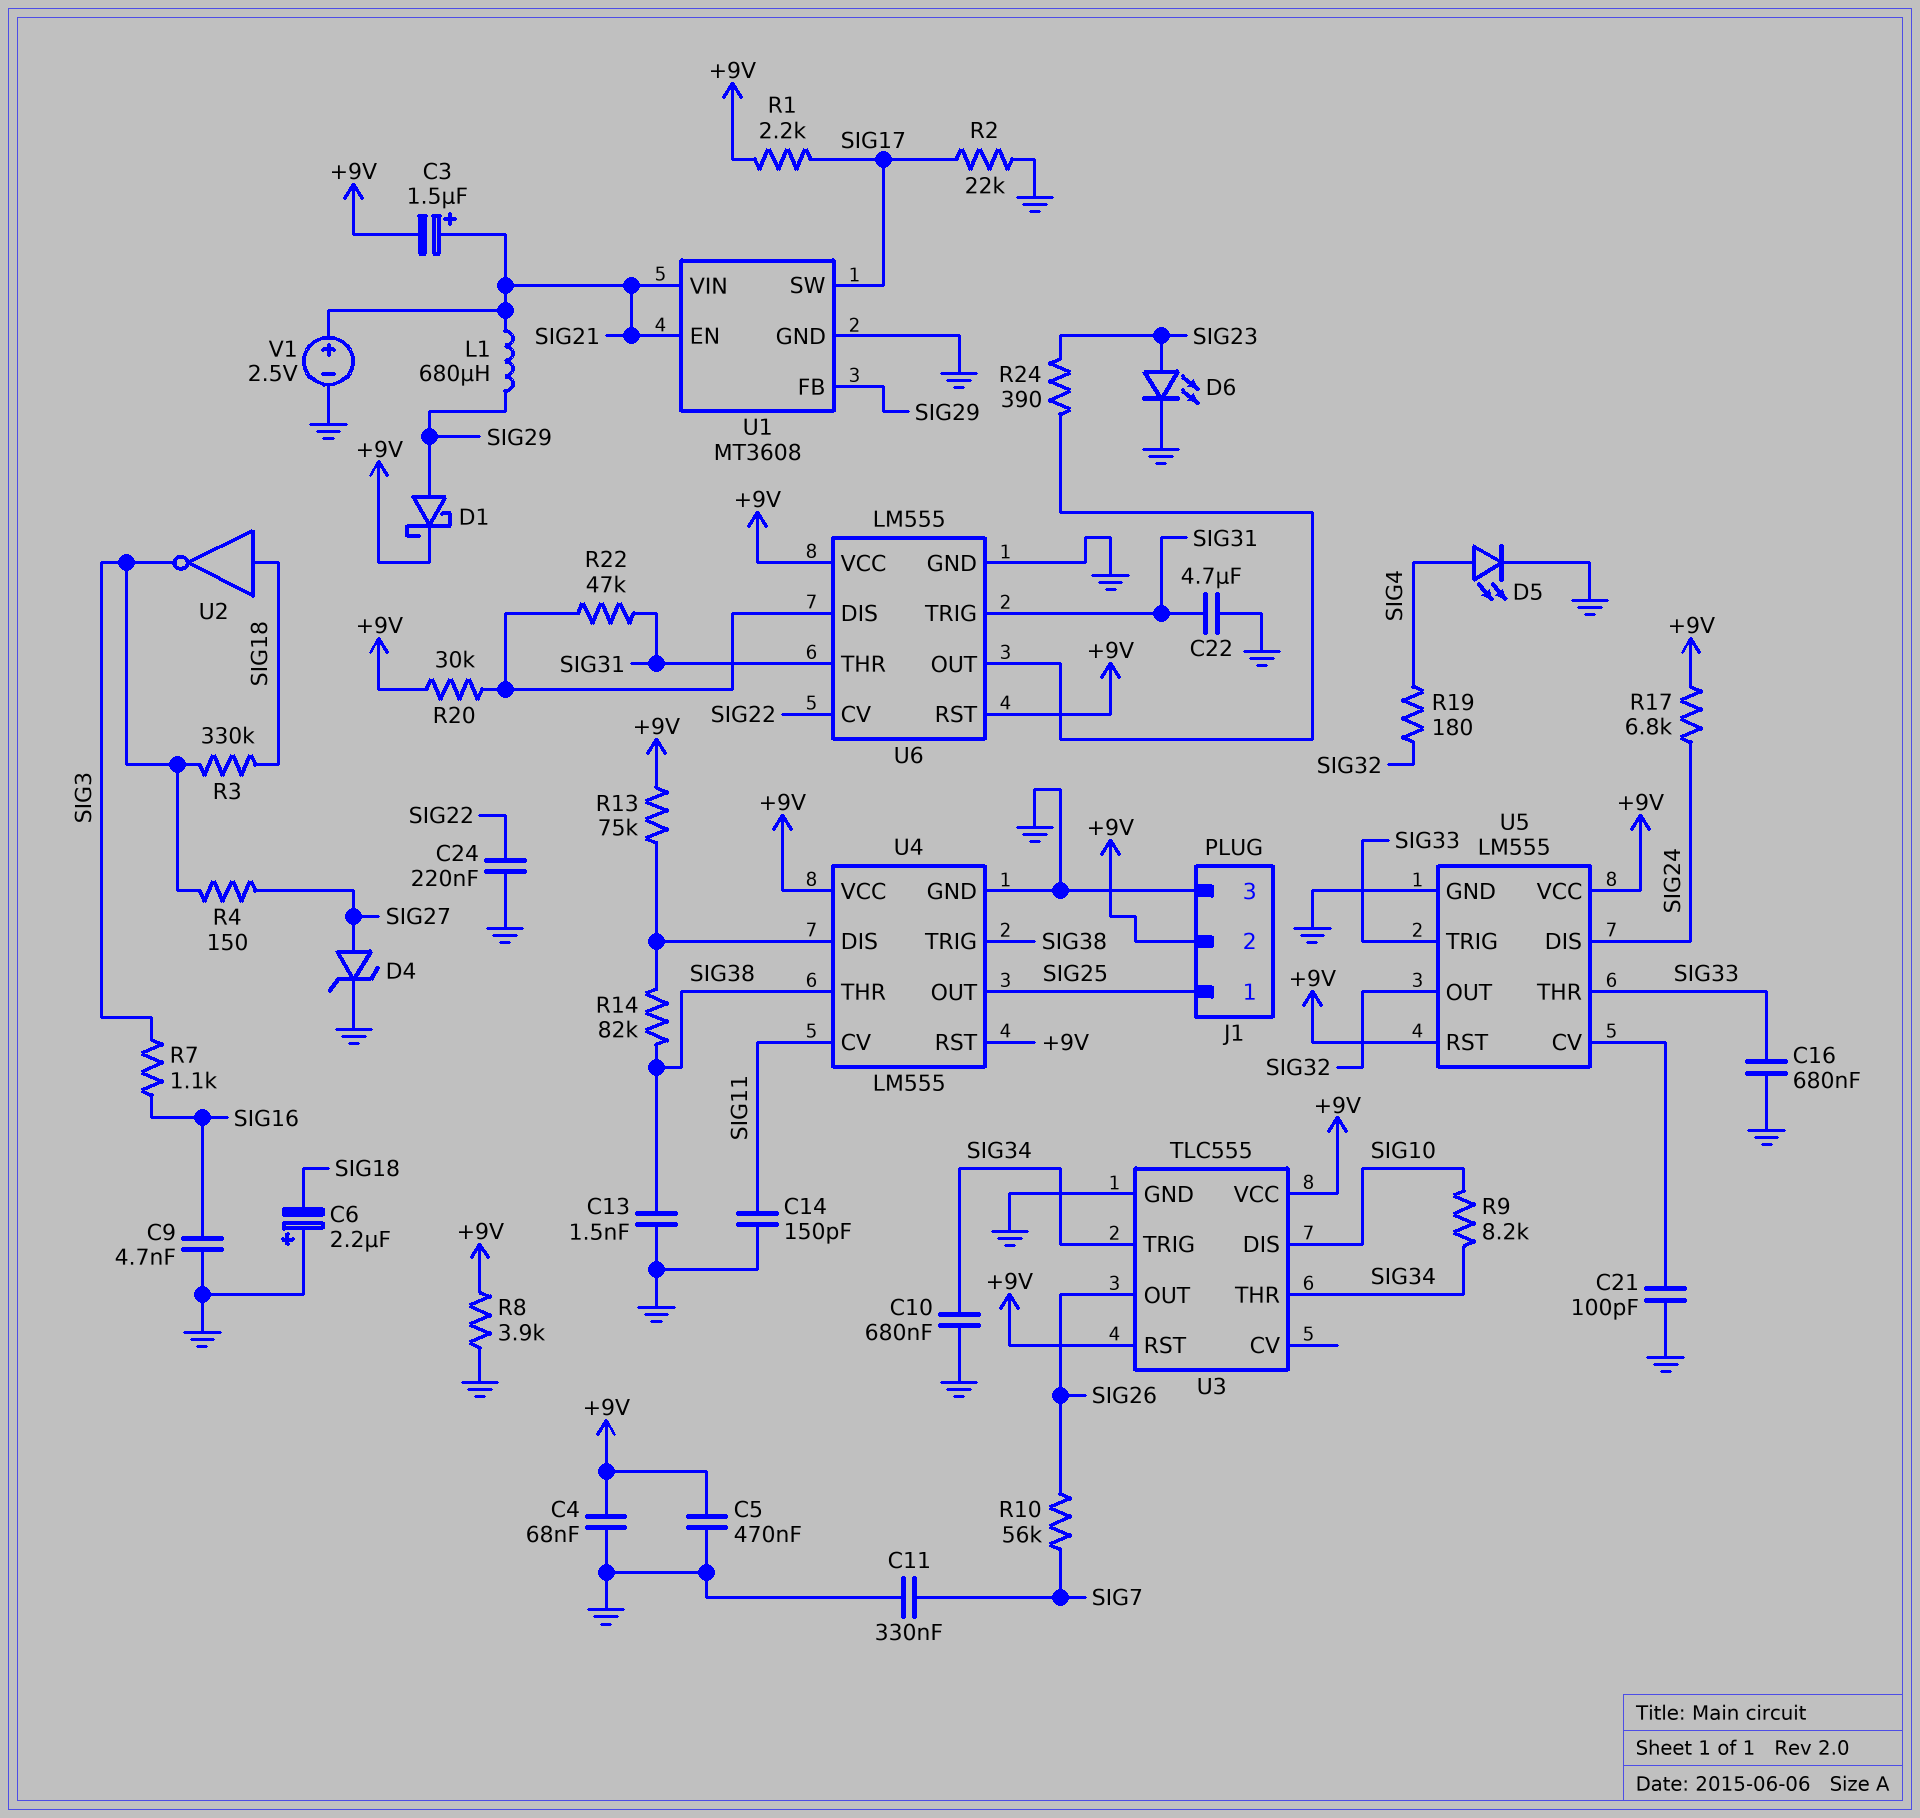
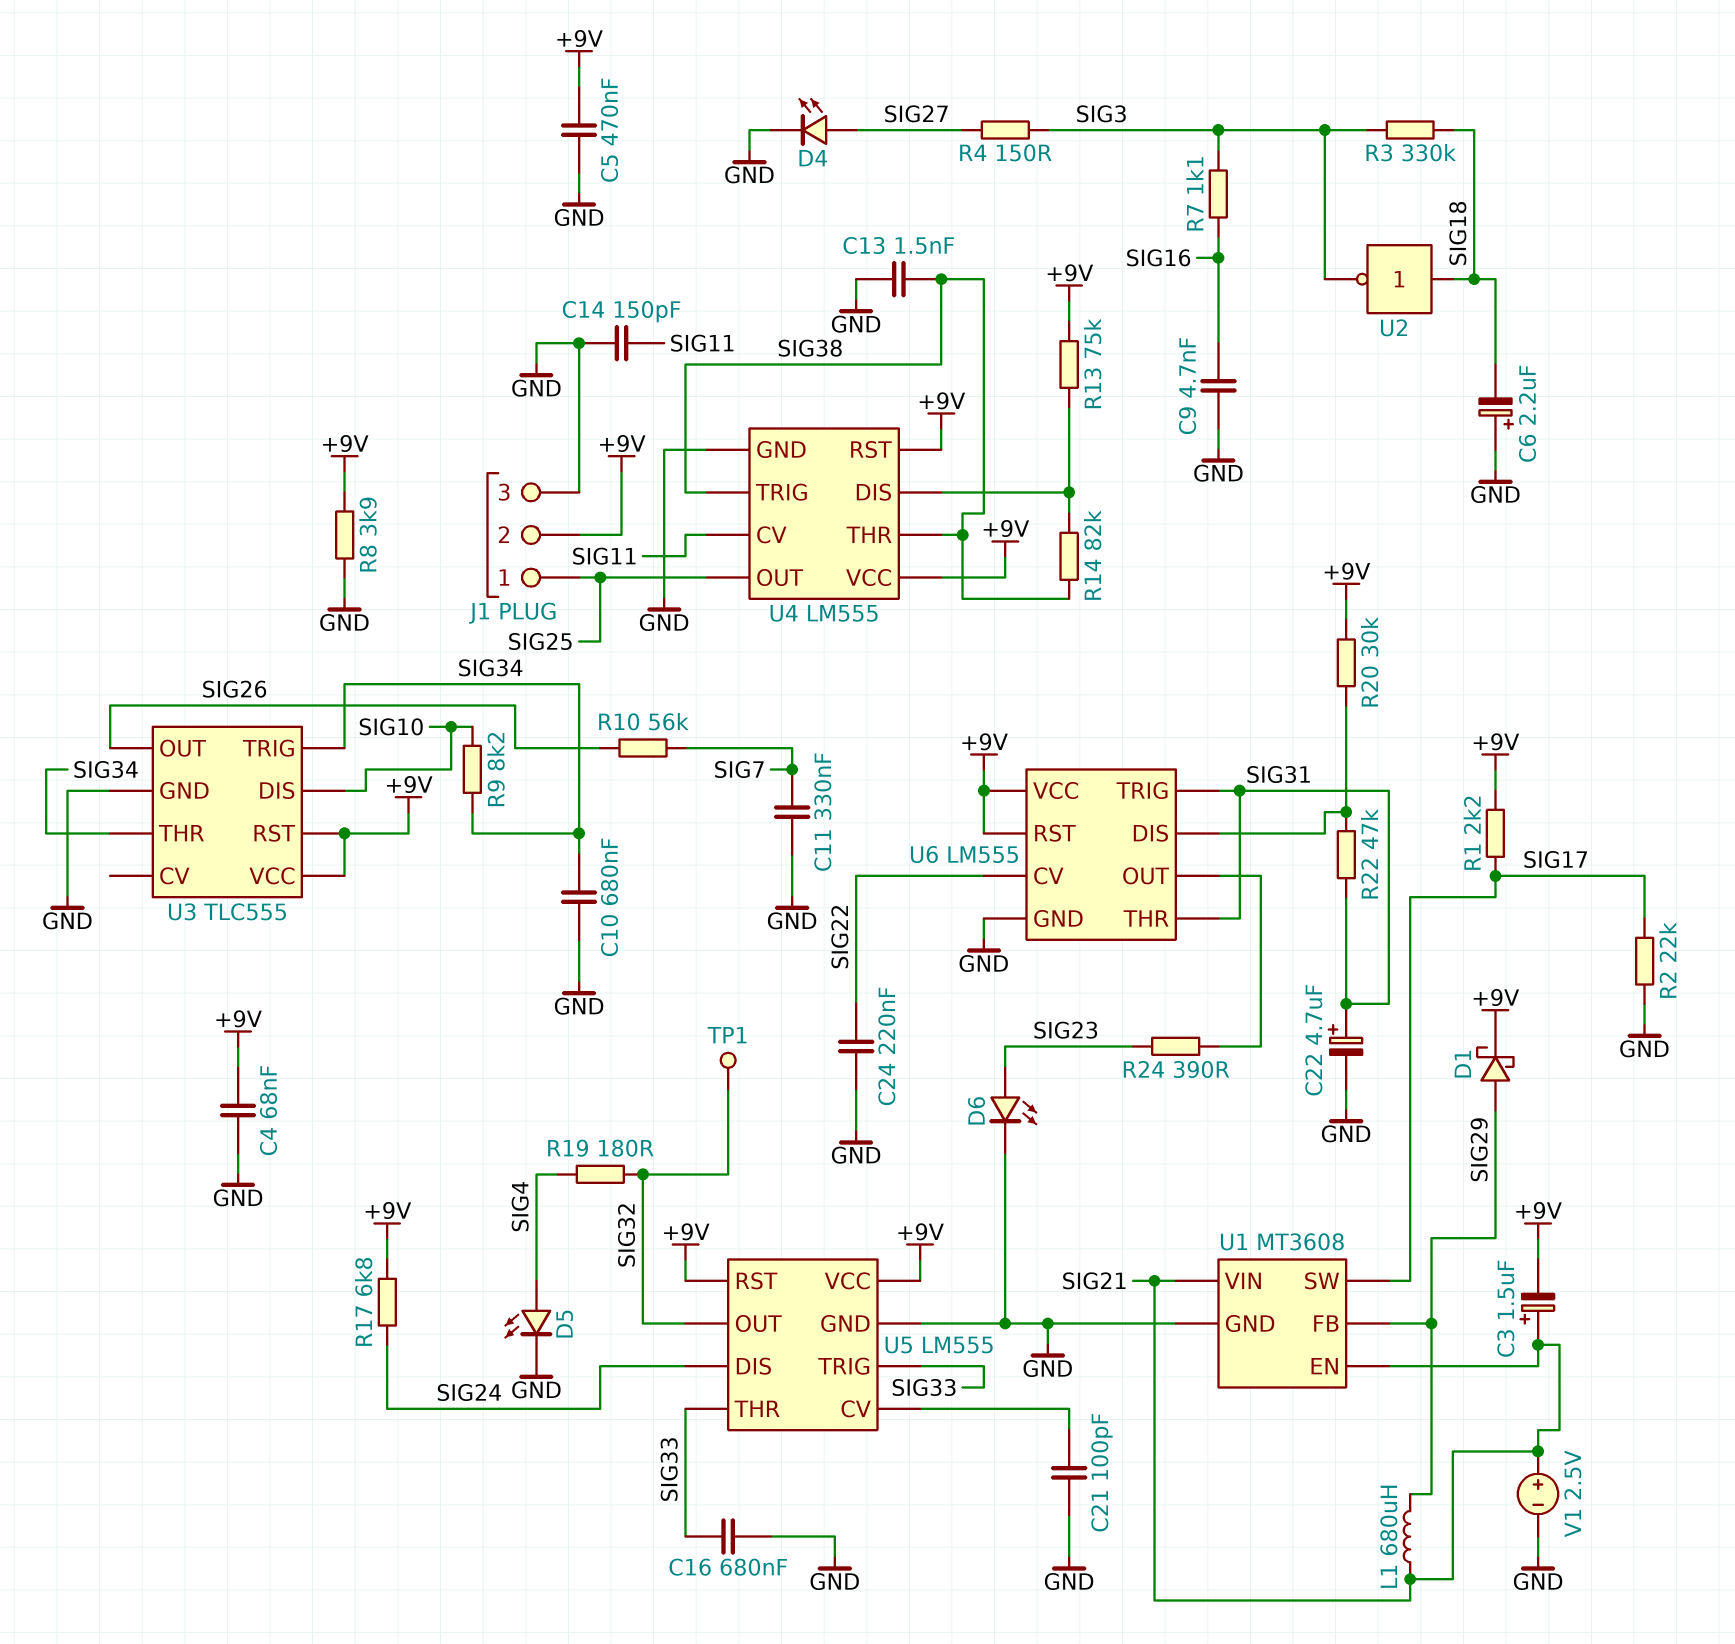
C22: 4.7uF (GND, SIG31) -> 4.7uF (plus SIG31, minus GND)
D4: zener (A SIG27, K GND) -> LED (A SIG27, K GND)
TP1: none -> test point (SIG32)

